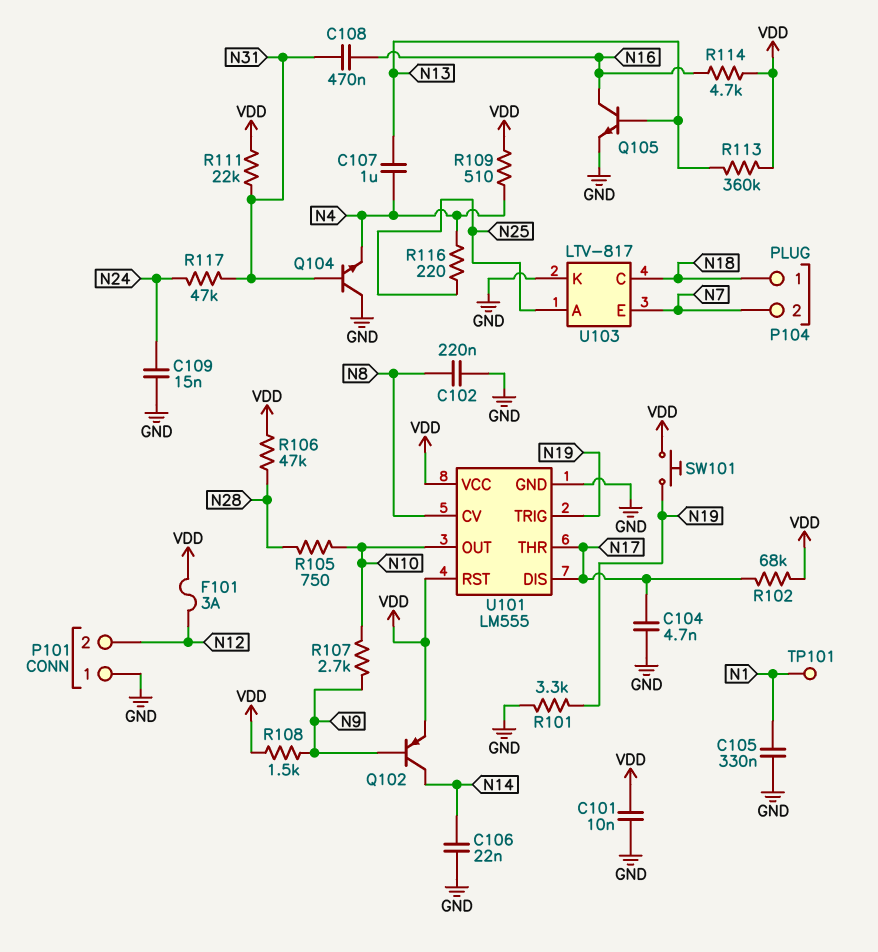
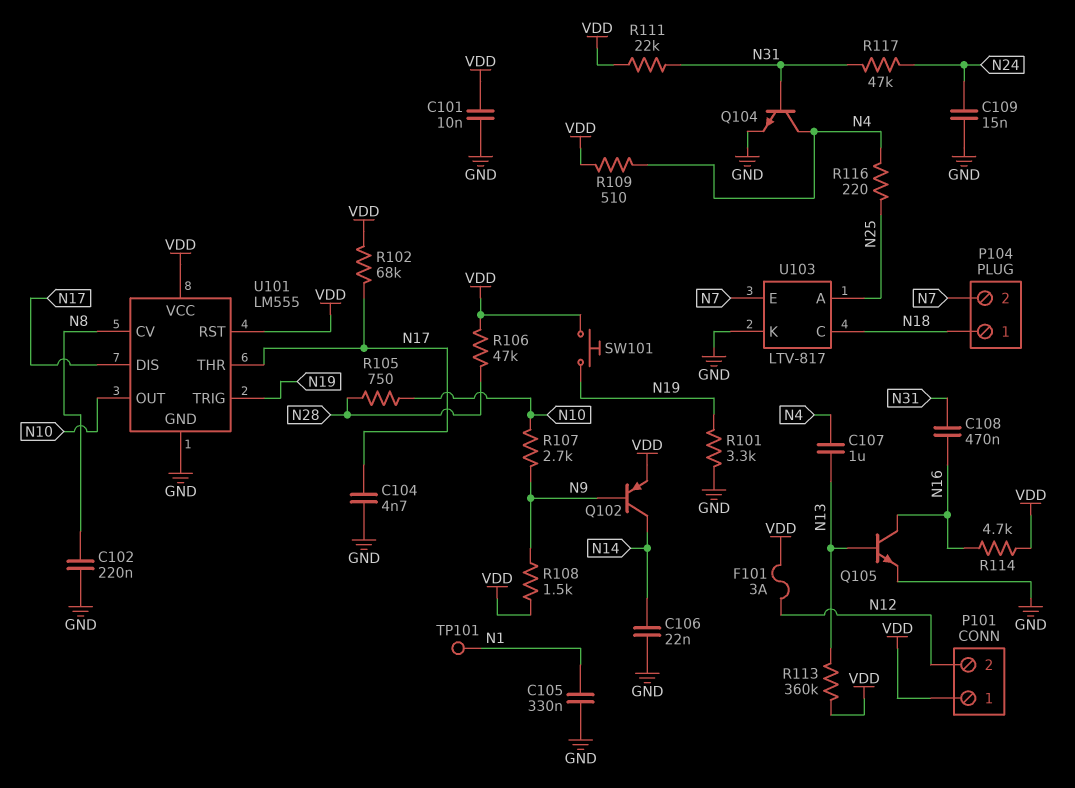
P101 pin 1: GND -> VDD
Q104: NPN (B N31, C GND, E N4) -> NPN (B N31, C N4, E GND)

